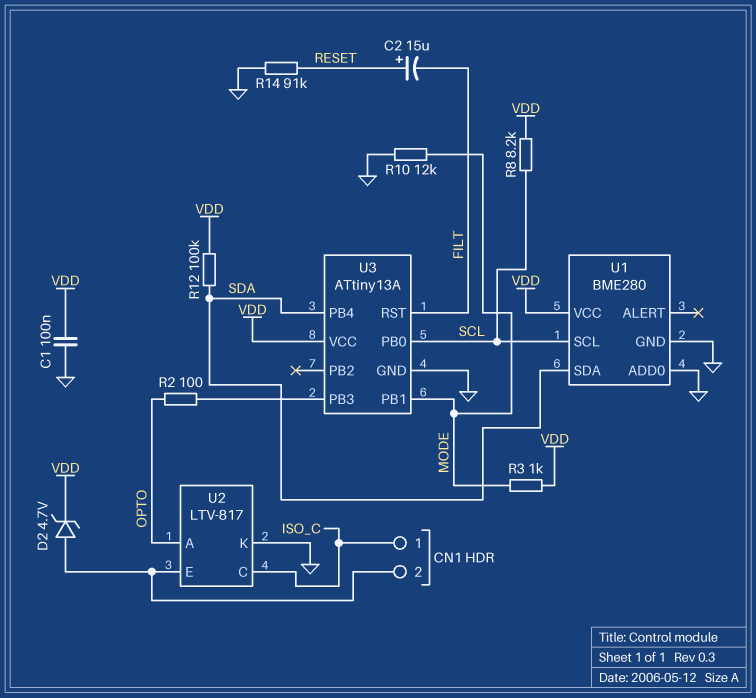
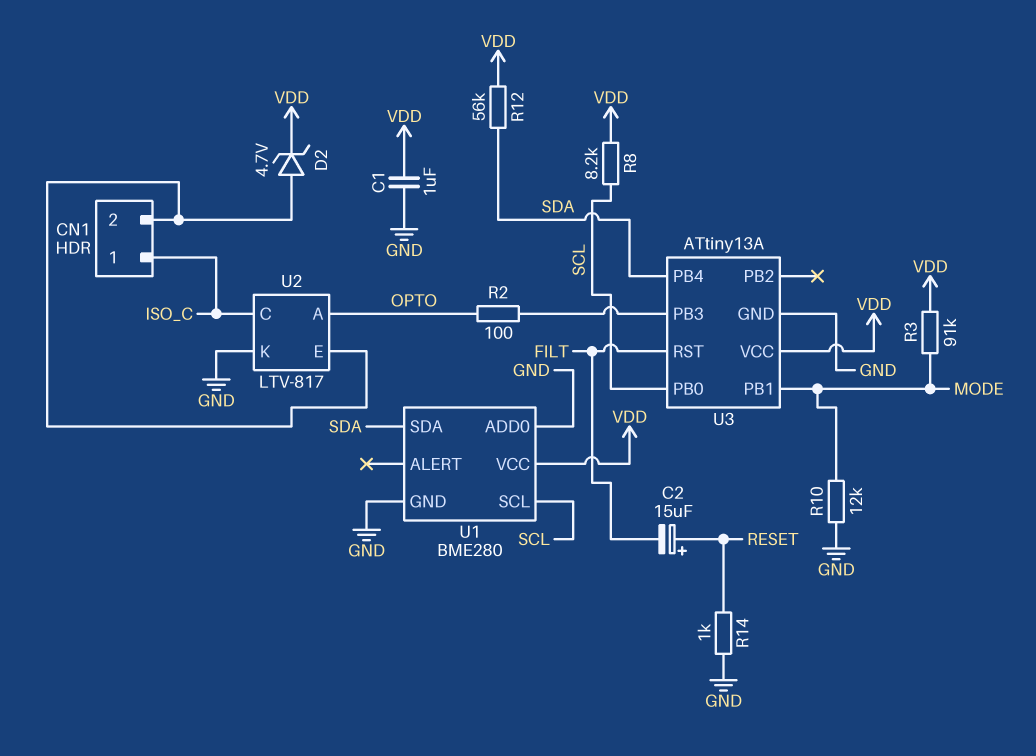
C1: 100nF (GND, VDD) -> 1uF (GND, VDD)
R3: 1k (MODE, VDD) -> 91k (MODE, VDD)
R12: 100k (SDA, VDD) -> 56k (SDA, VDD)
R14: 91k (GND, RESET) -> 1k (GND, RESET)

